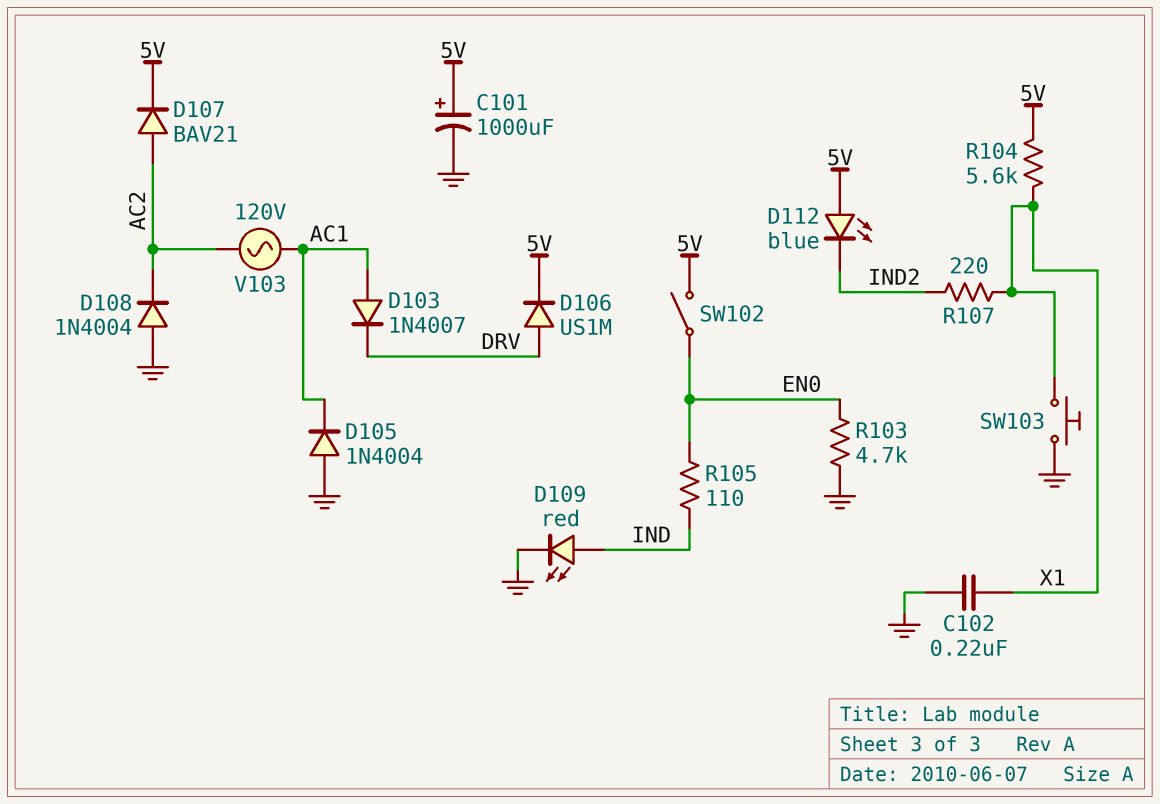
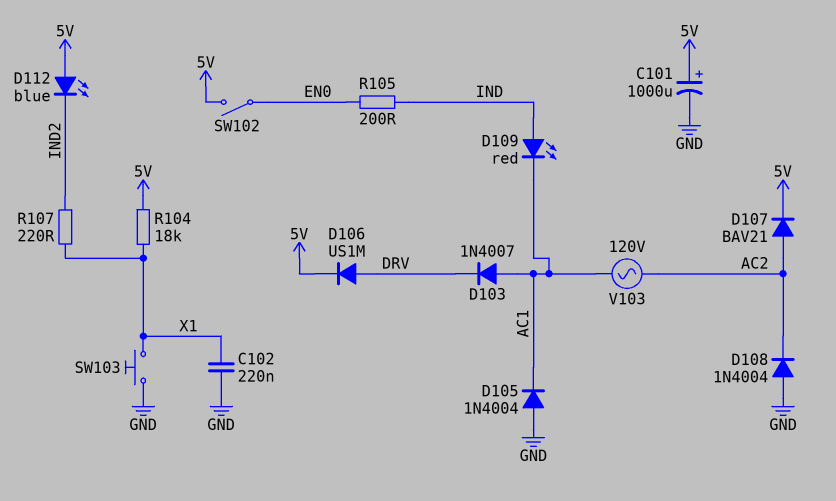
D109: LED red (A IND, K GND) -> LED red (A IND, K AC1)
R103: 4.7k (EN0, GND) -> none
R104: 5.6k (5V, X1) -> 18k (5V, X1)
R105: 110 (EN0, IND) -> 200 (EN0, IND)

